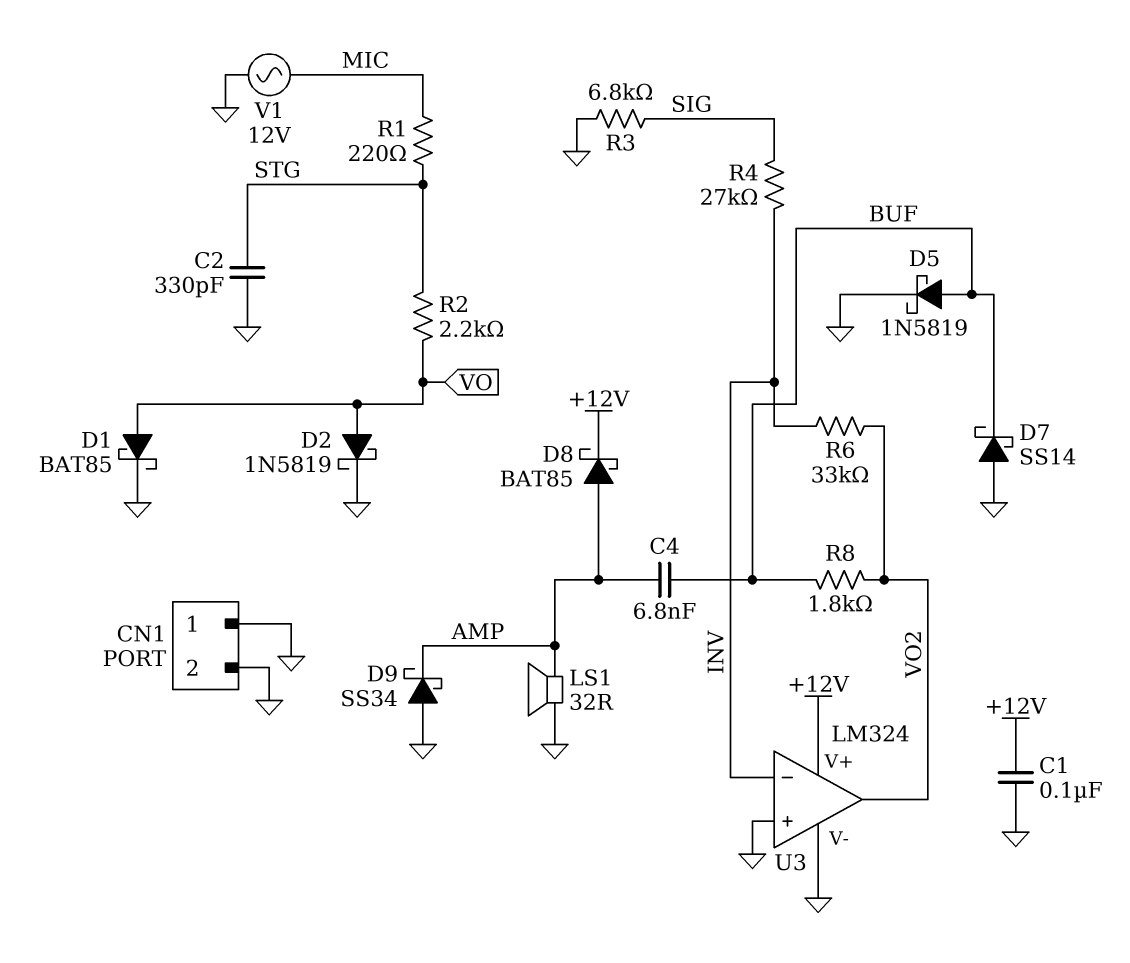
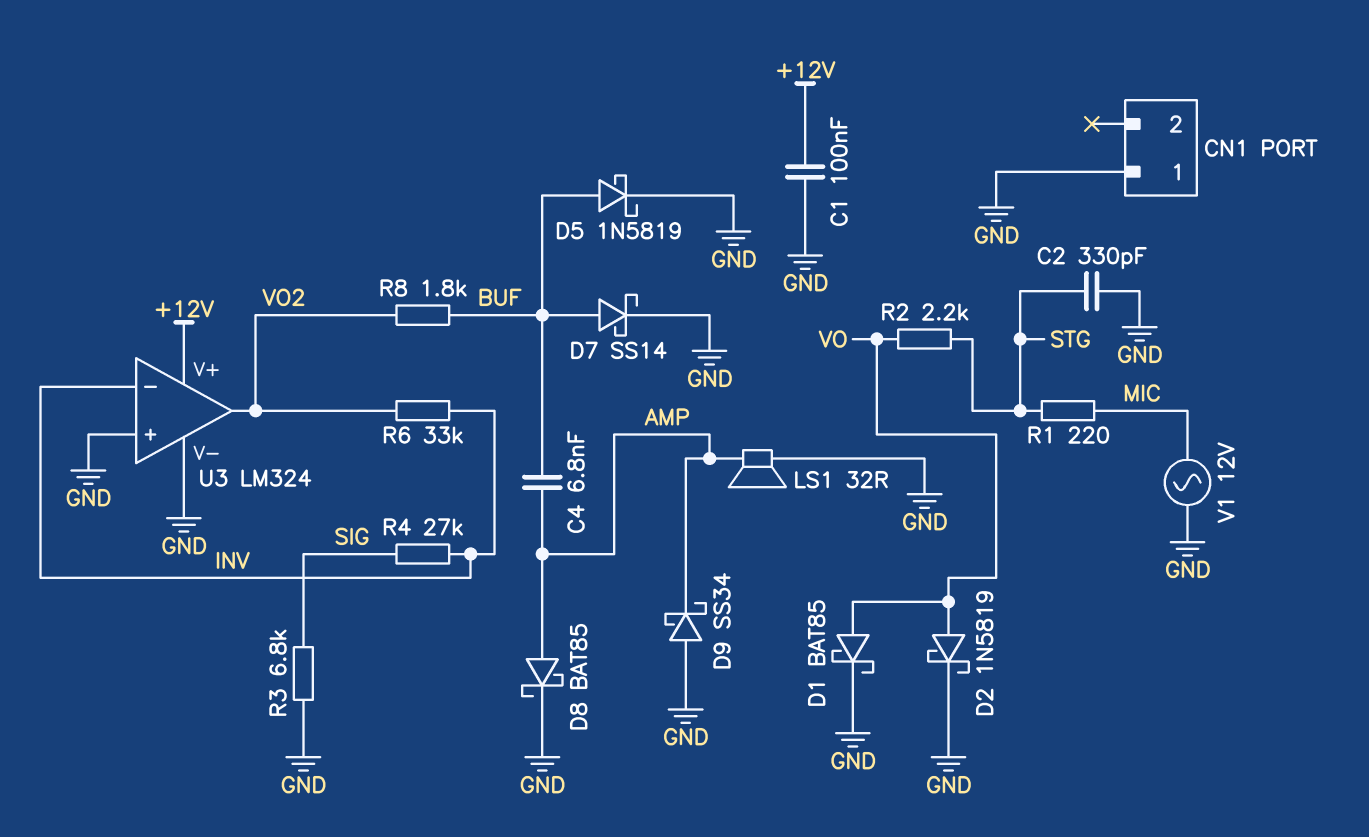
CN1 pin 2: GND -> none
D7: schottky SS14 (A GND, K BUF) -> schottky SS14 (A BUF, K GND)
D8: schottky BAT85 (A AMP, K +12V) -> schottky BAT85 (A AMP, K GND)

